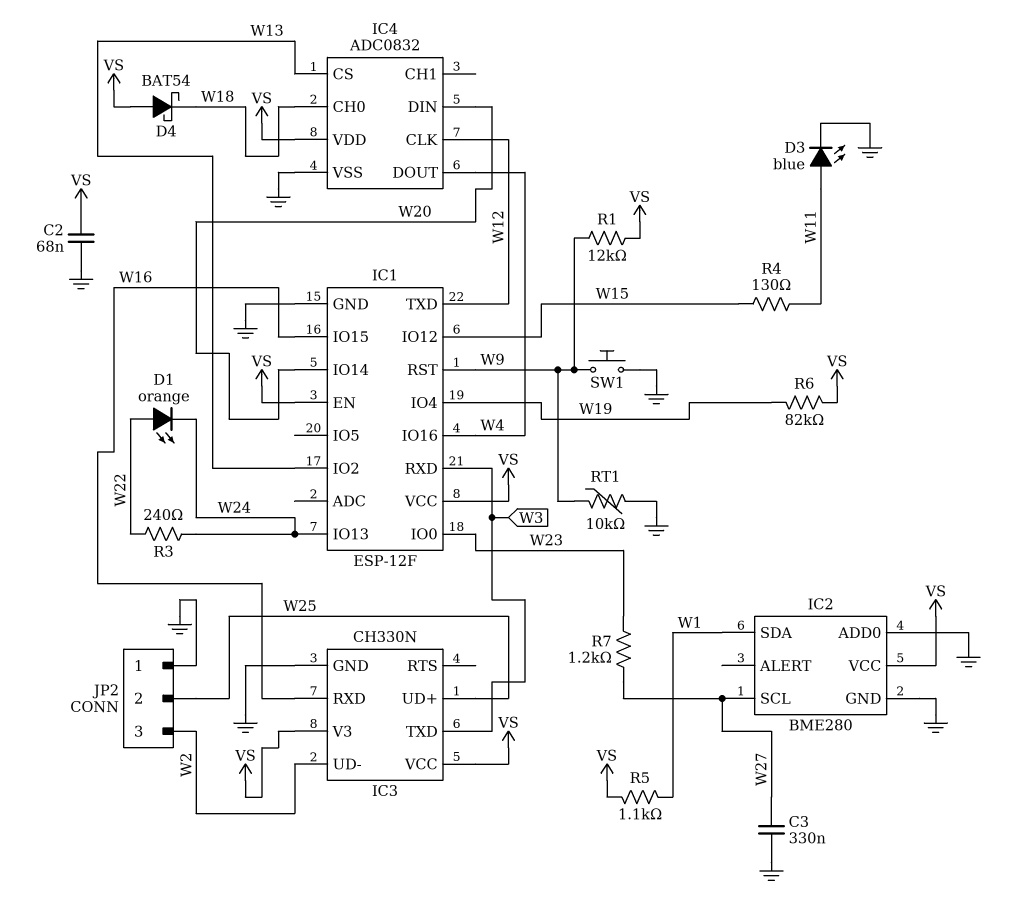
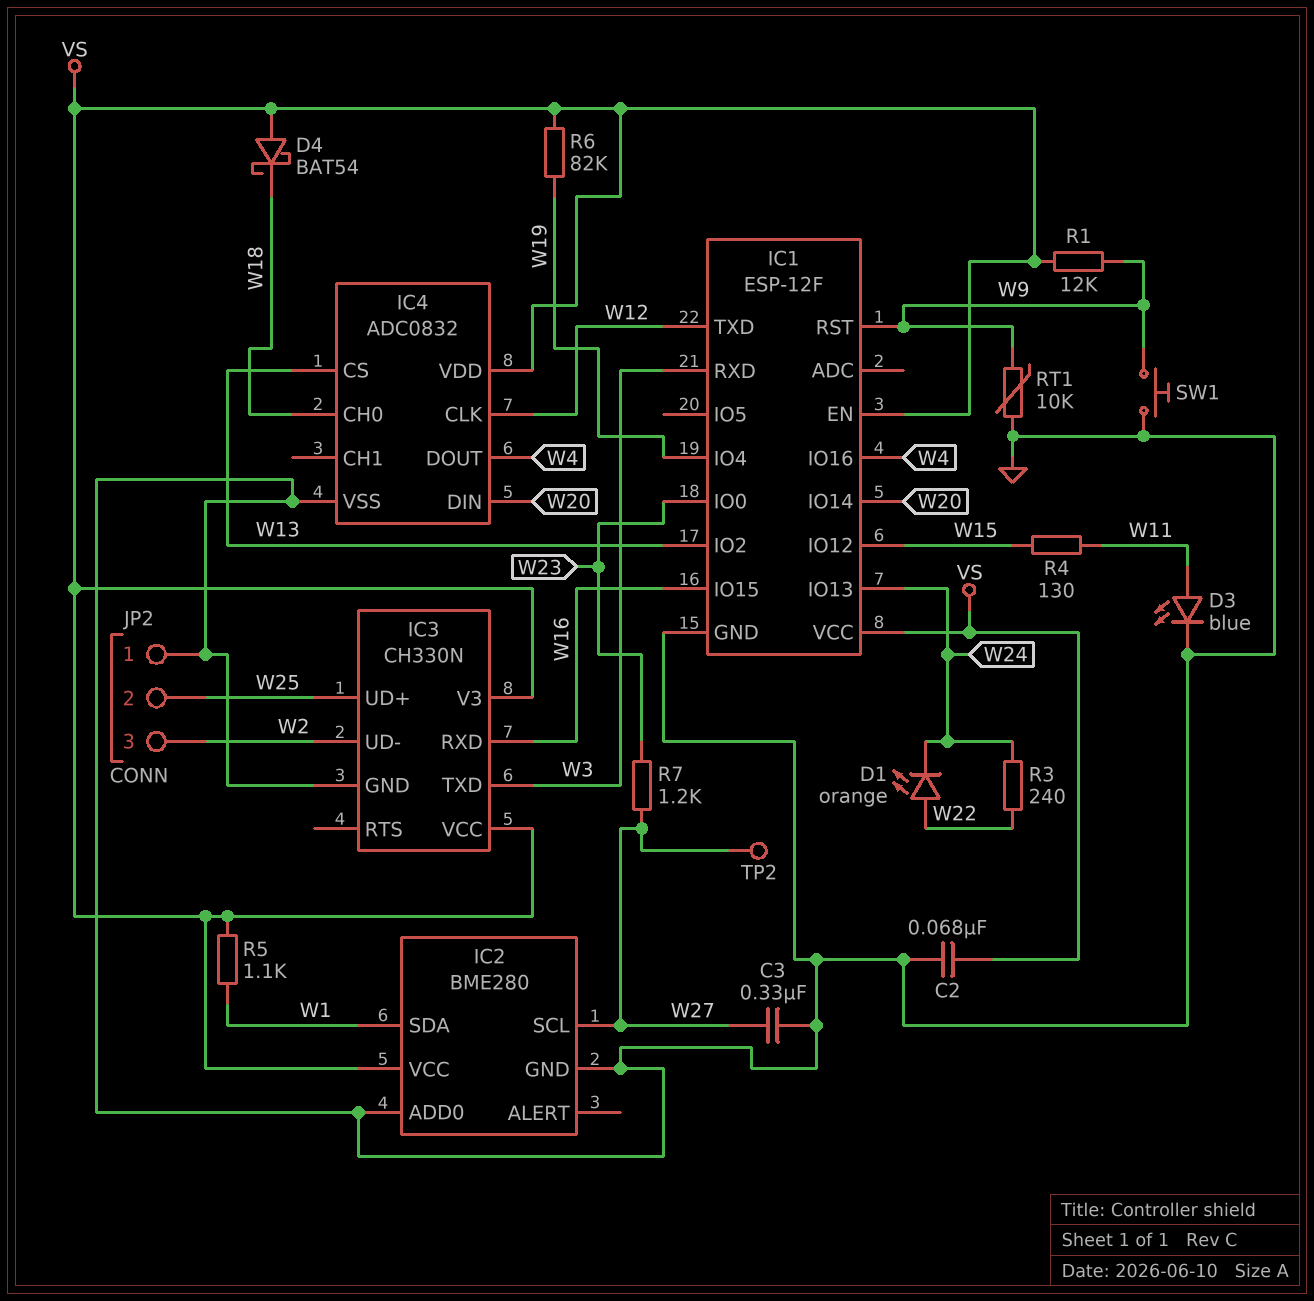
TP2: none -> test point (W27)

